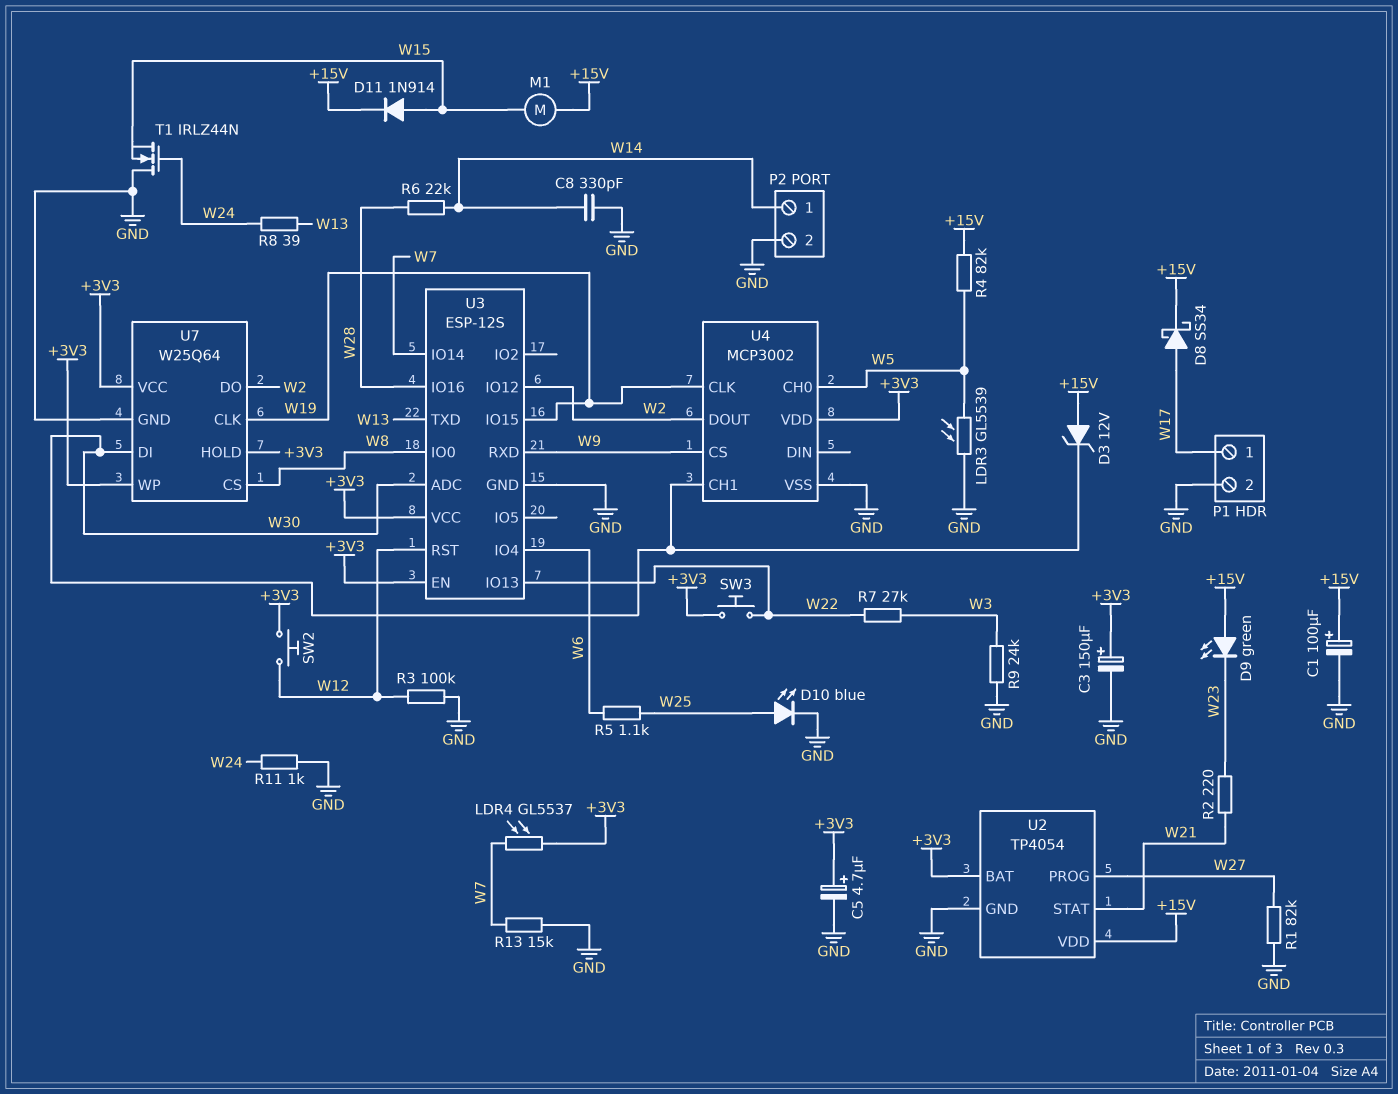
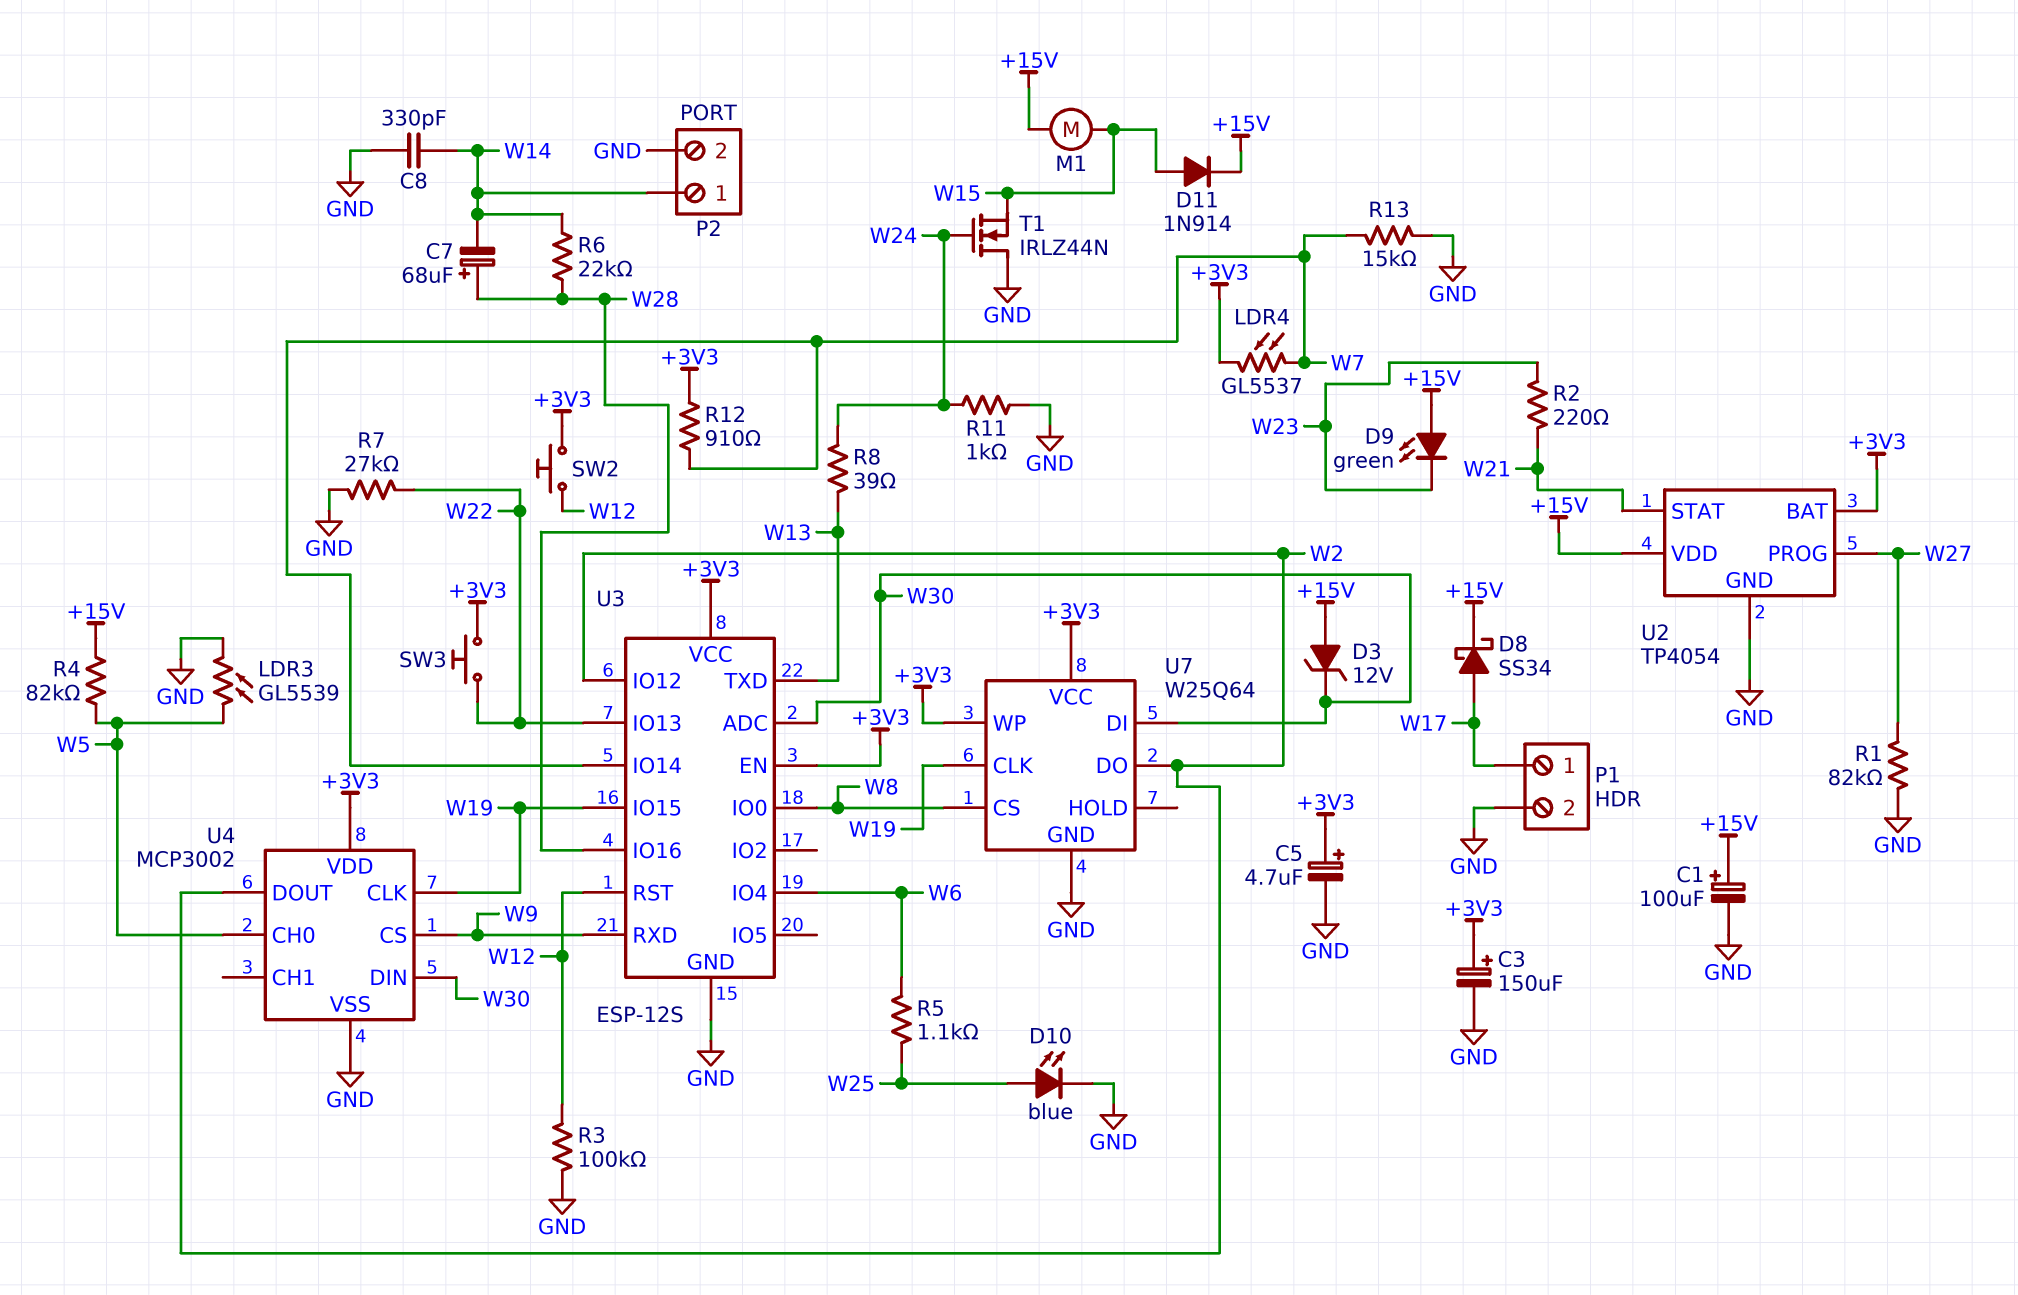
C7: none -> 68uF (plus W28, minus W14)
R7: 27k (W3, W22) -> 27k (GND, W22)
R9: 24k (GND, W3) -> none
R12: none -> 910 (+3V3, W7)
U4 pin CH1: W30 -> none
U4 pin DIN: none -> W30
U7 pin HOLD: +3V3 -> none

